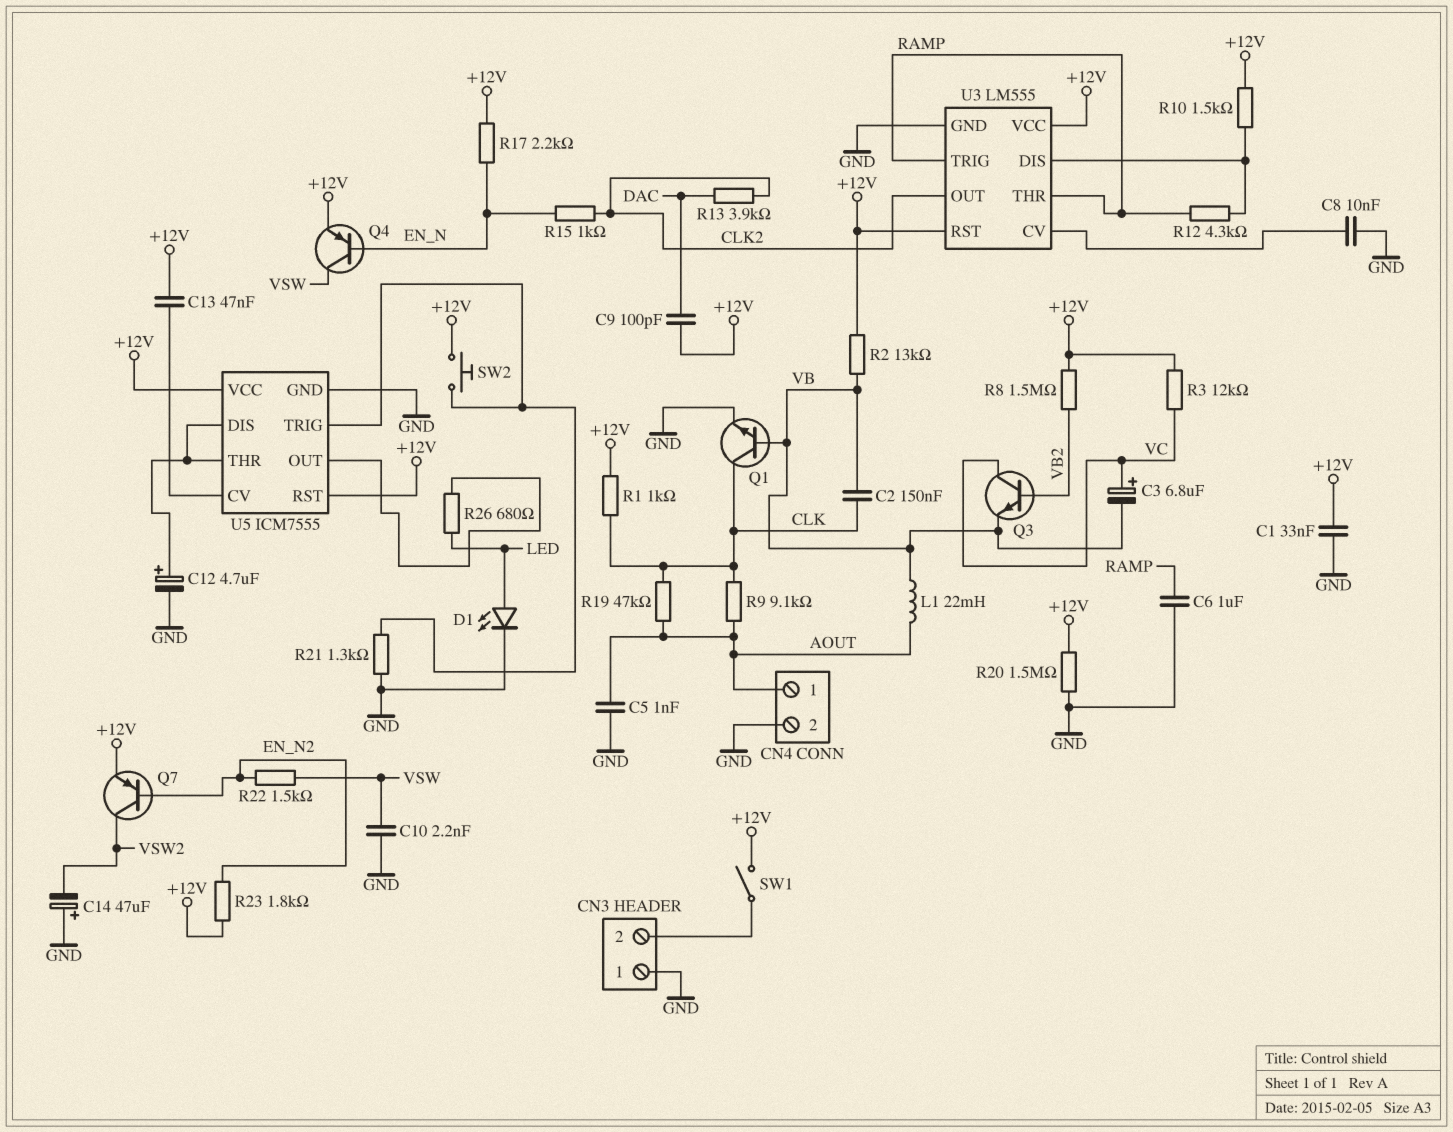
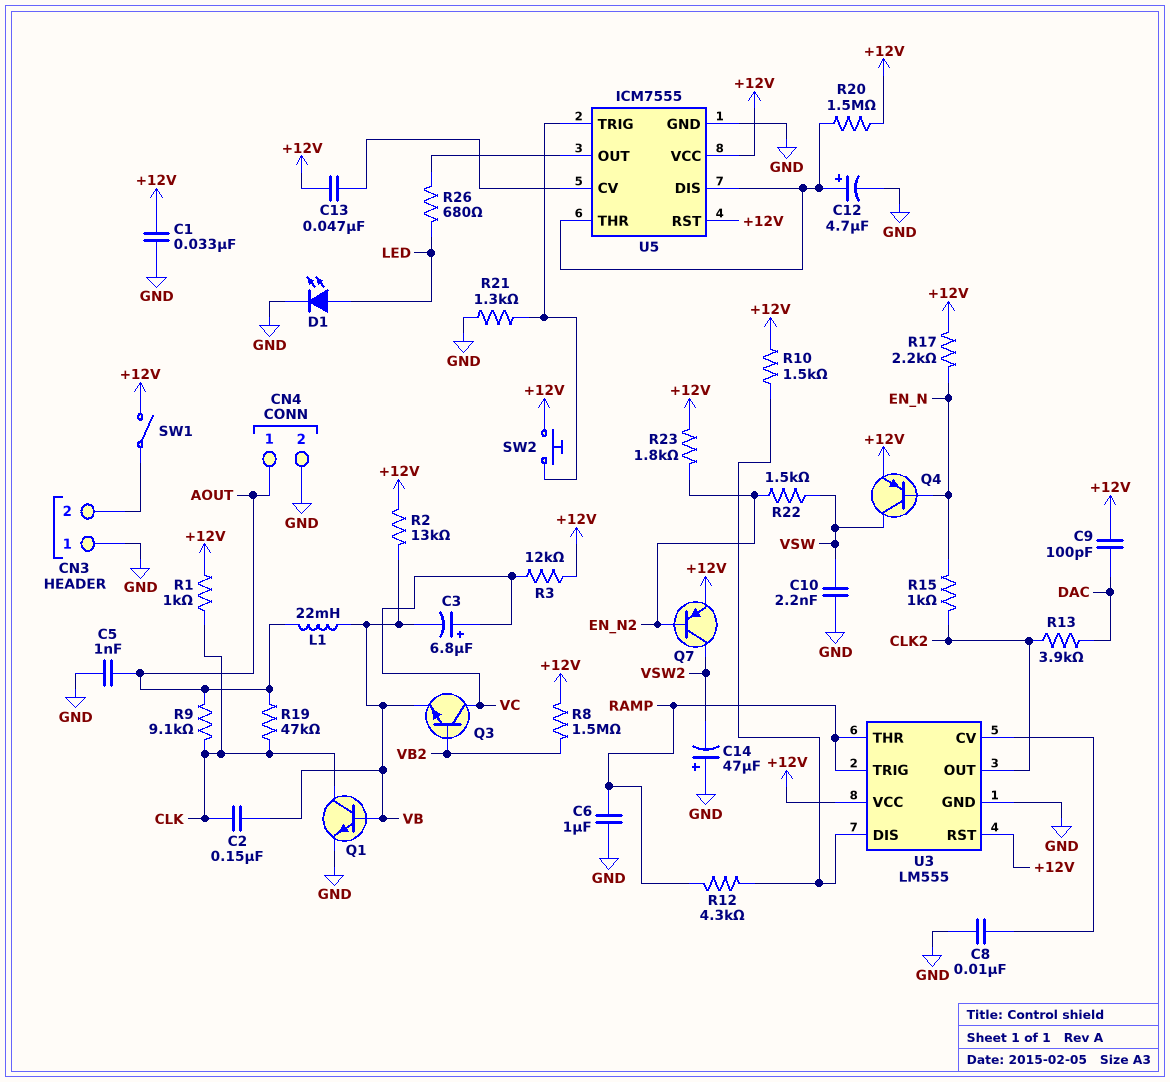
R20: 1.5M (+12V, GND) -> 1.5M (+12V, U5/DIS)

